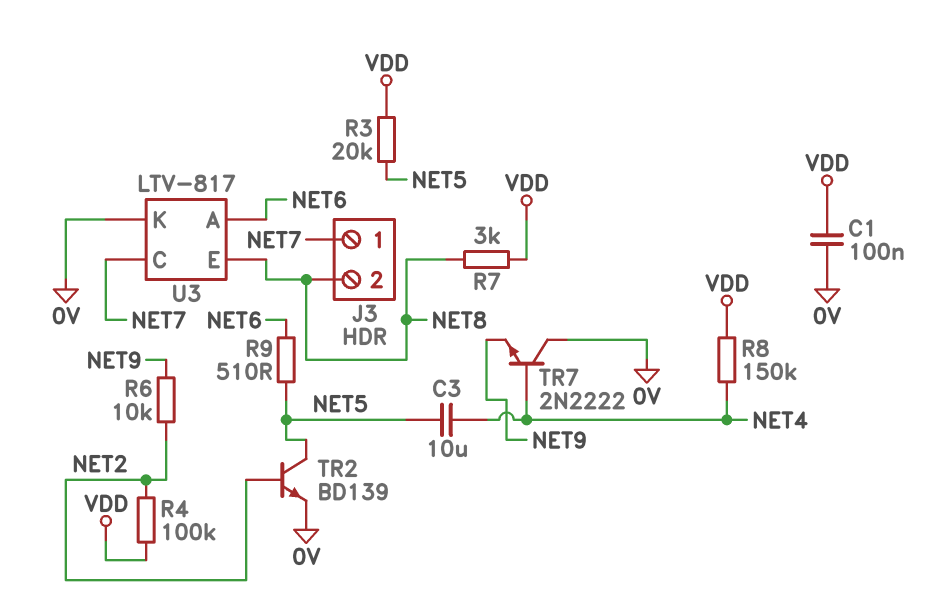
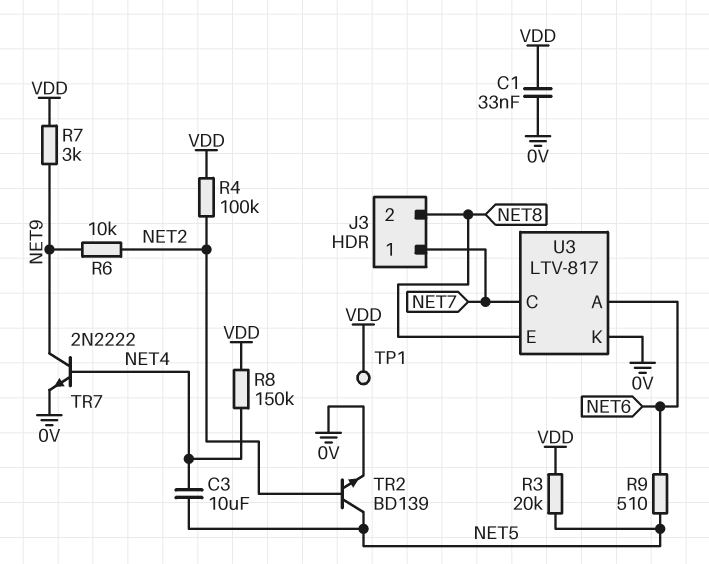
C1: 100nF (0V, VDD) -> 33nF (0V, VDD)
R7: 3k (NET8, VDD) -> 3k (NET9, VDD)
TP1: none -> test point (VDD)
TR7: NPN 2N2222 (B NET4, C 0V, E NET9) -> NPN 2N2222 (B NET4, C NET9, E 0V)

